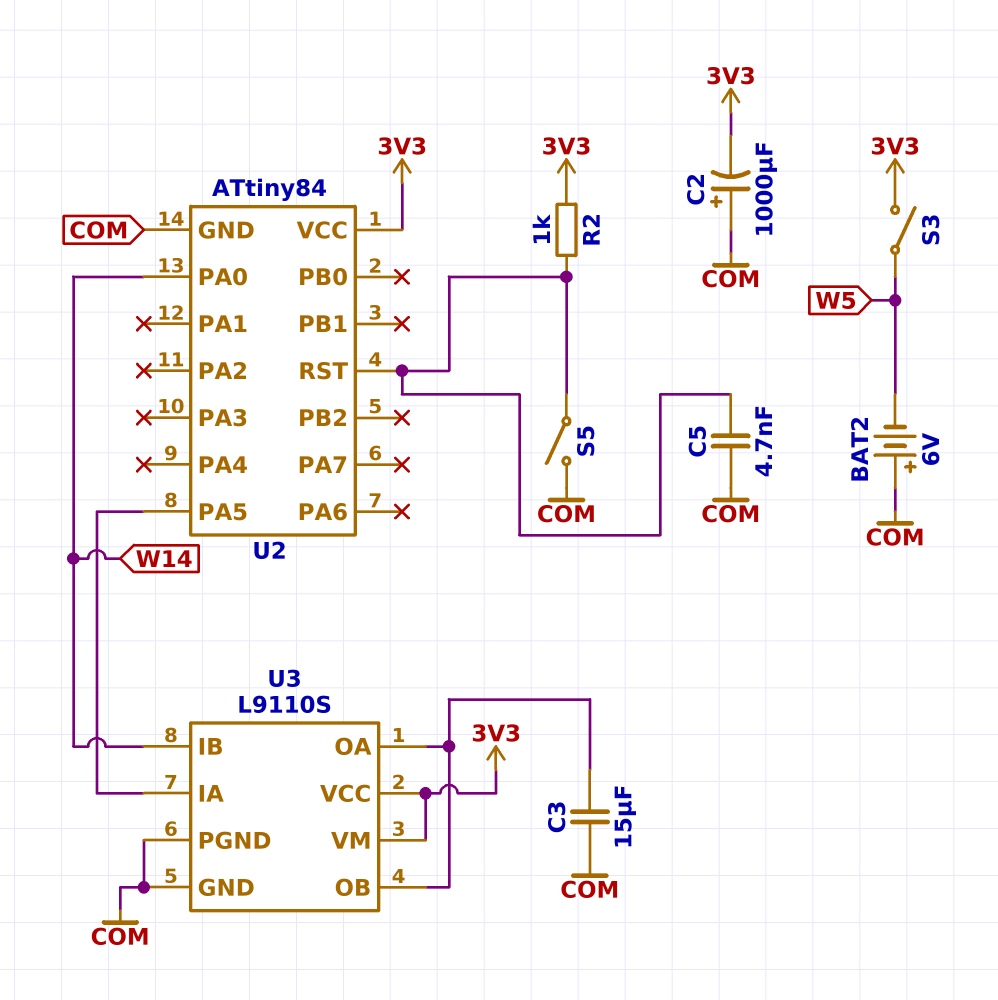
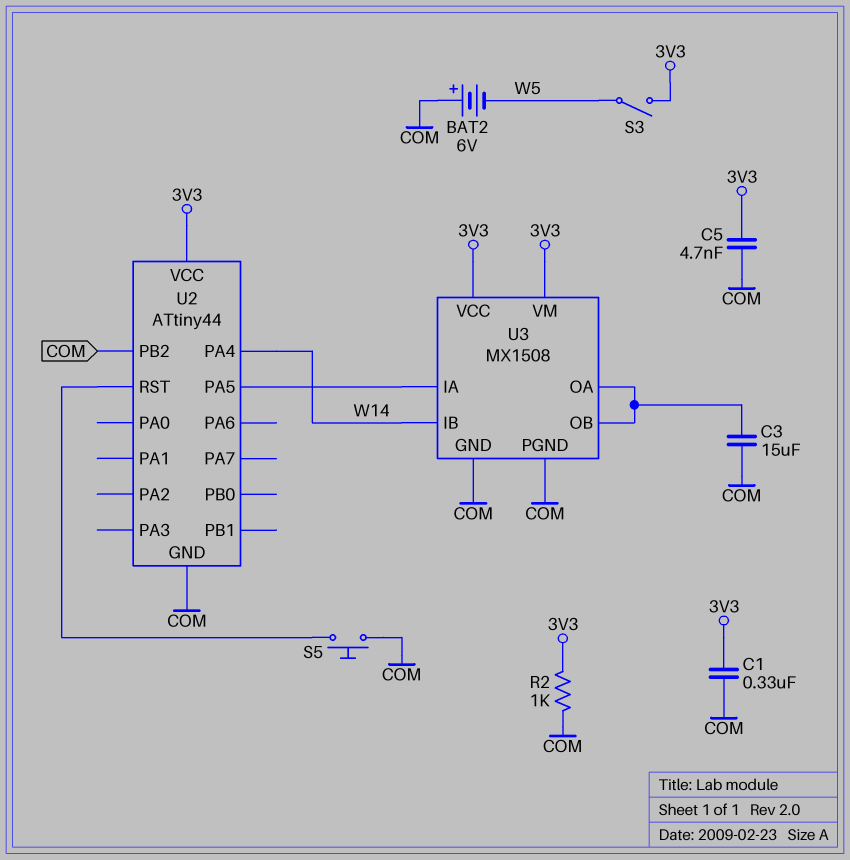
C1: none -> 330nF (3V3, COM)
C2: 1000uF (plus COM, minus 3V3) -> none
C5: 4.7nF (COM, U2/RST) -> 4.7nF (3V3, COM)
R2: 1k (3V3, U2/RST) -> 1k (3V3, COM)
S5: switch (COM, U2/RST) -> button (COM, U2/RST)
U2: ATtiny84 -> ATtiny44
U2 pin PA0: W14 -> none
U2 pin PA4: none -> W14
U2 pin PB2: none -> COM
U3: L9110S -> MX1508

